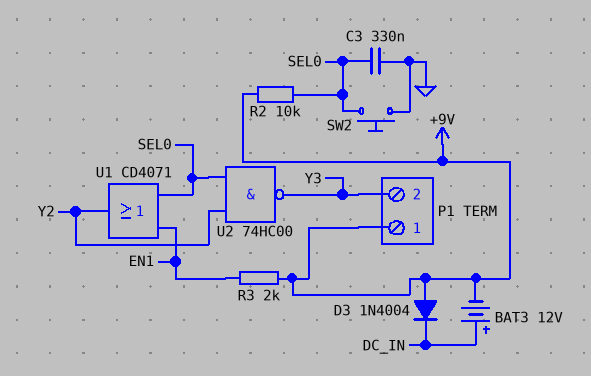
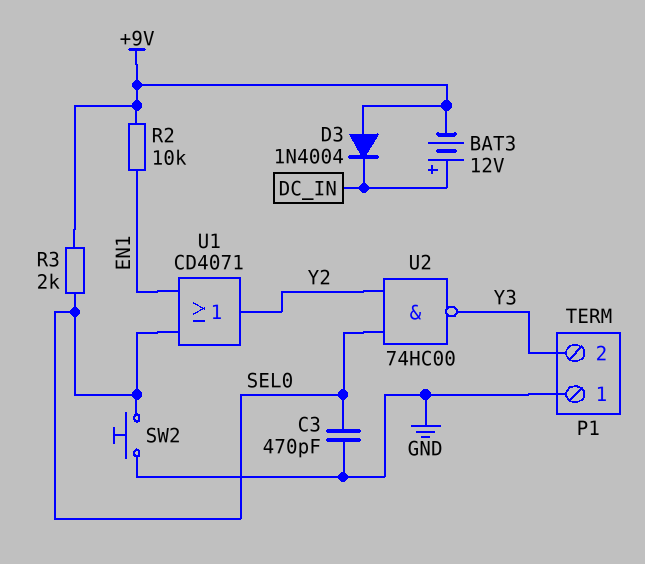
C3: 330nF (GND, SEL0) -> 470pF (GND, SEL0)
P1 pin 1: +9V -> GND
R2: 10k (+9V, SEL0) -> 10k (+9V, EN1)
R3: 2k (+9V, EN1) -> 2k (+9V, SEL0)

